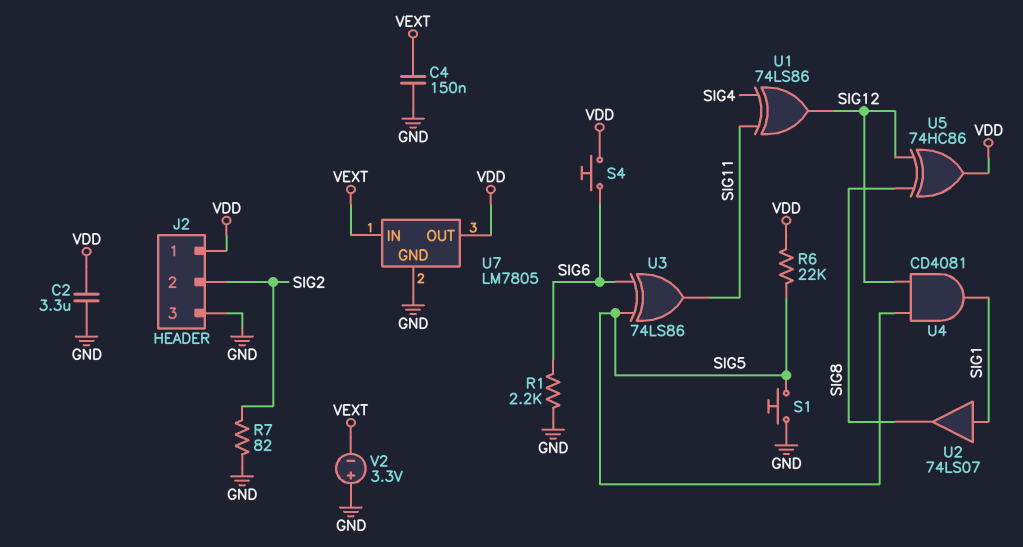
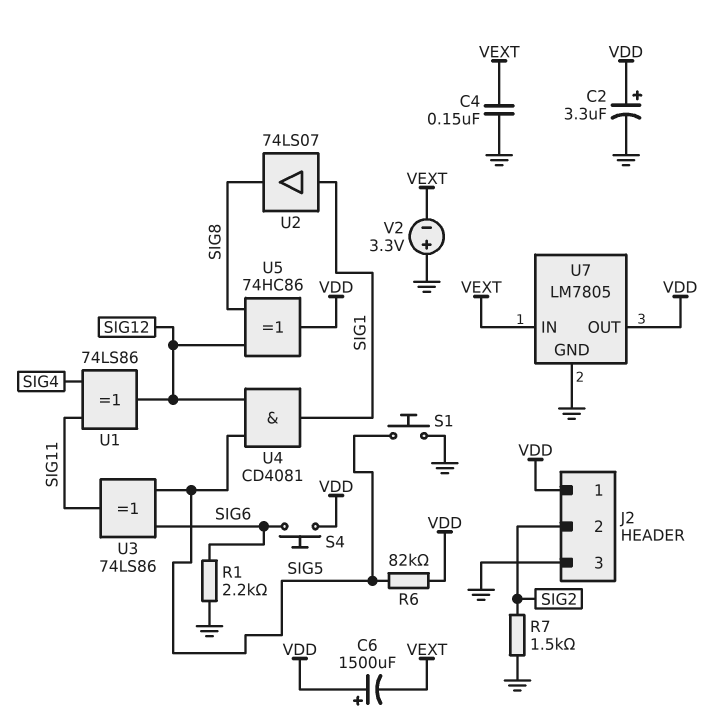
C2: 3.3uF (GND, VDD) -> 3.3uF (plus VDD, minus GND)
C6: none -> 1500uF (plus VDD, minus VEXT)
R6: 22k (SIG5, VDD) -> 82k (SIG5, VDD)
R7: 82 (GND, SIG2) -> 1.5k (GND, SIG2)

